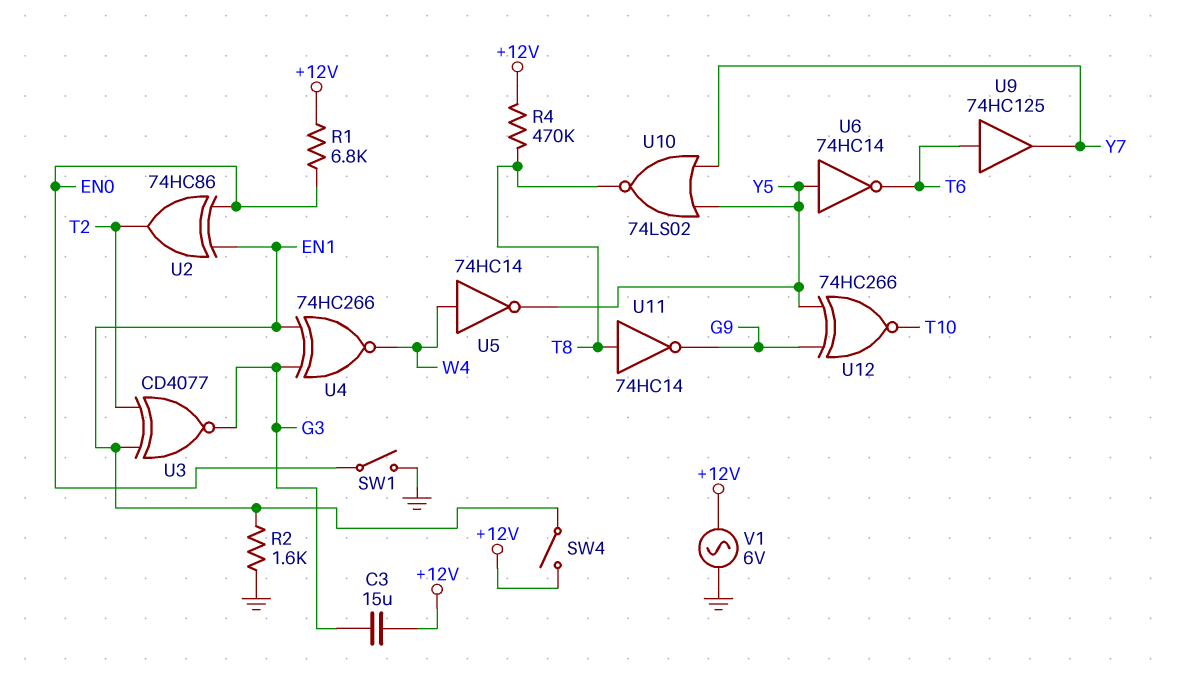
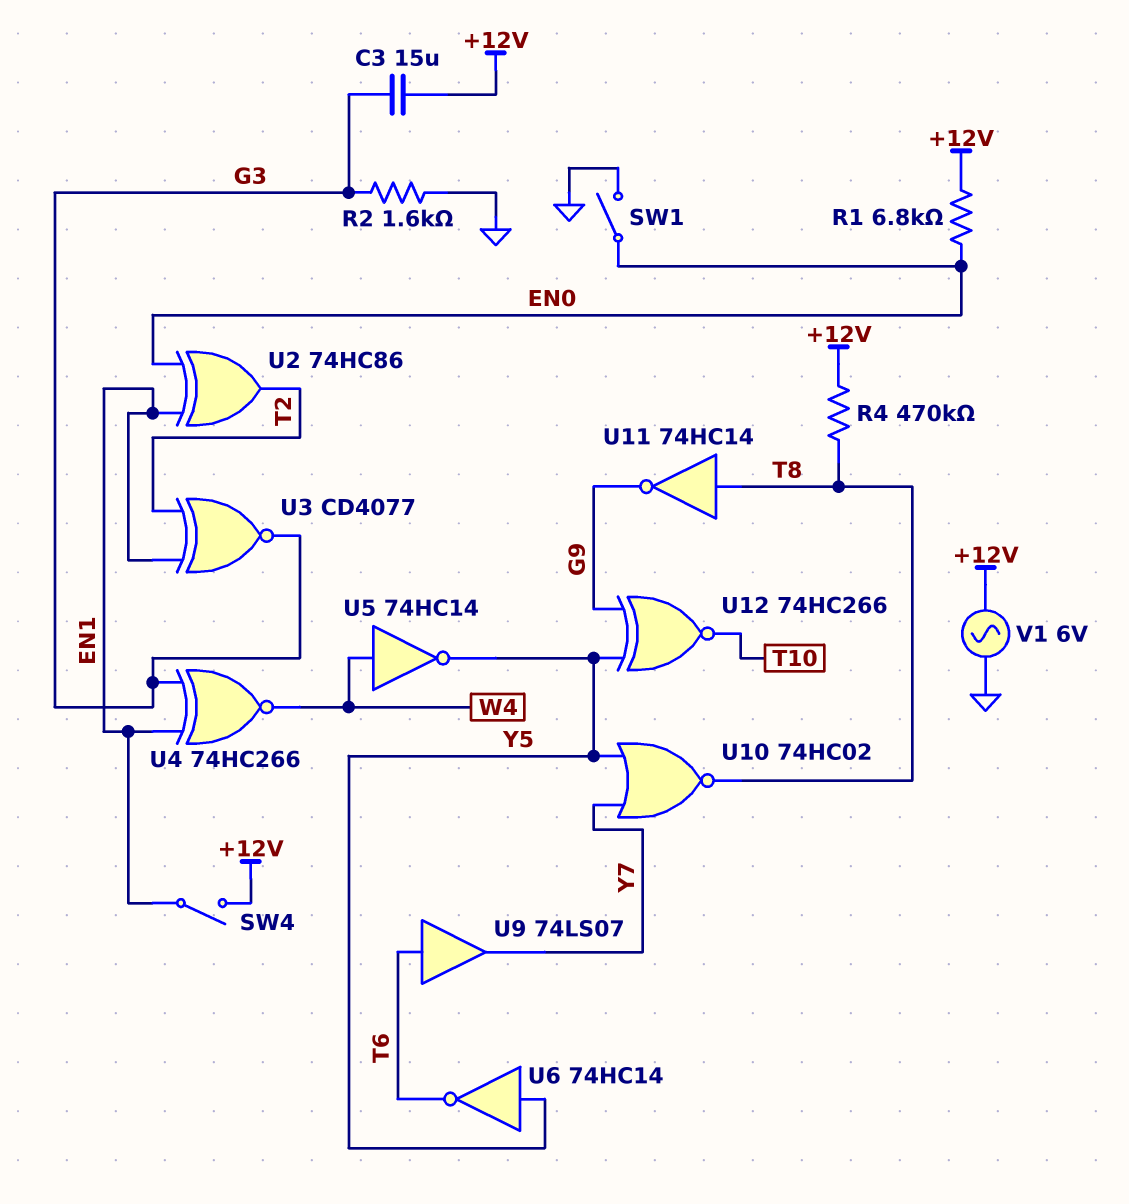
R2: 1.6k (EN1, GND) -> 1.6k (G3, GND)
U9: buffer 74HC125 (in T6, out Y7) -> buffer 74LS07 (in T6, out Y7)
U10: NOR 74LS02 (in Y5, in Y7, out T8) -> NOR 74HC02 (in Y5, in Y7, out T8)

